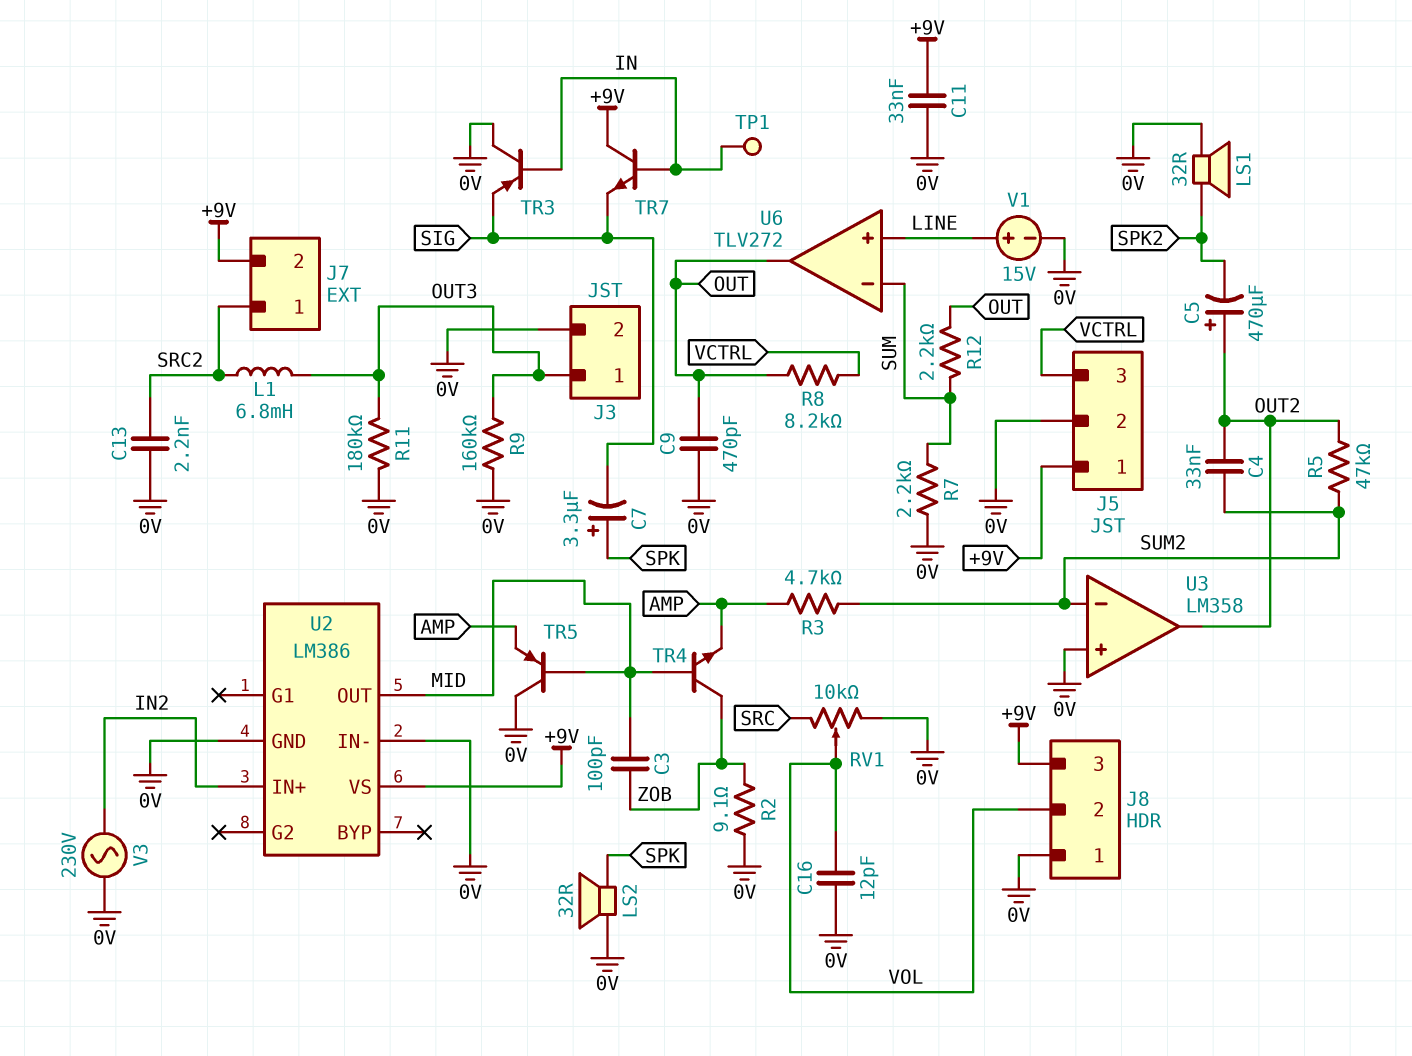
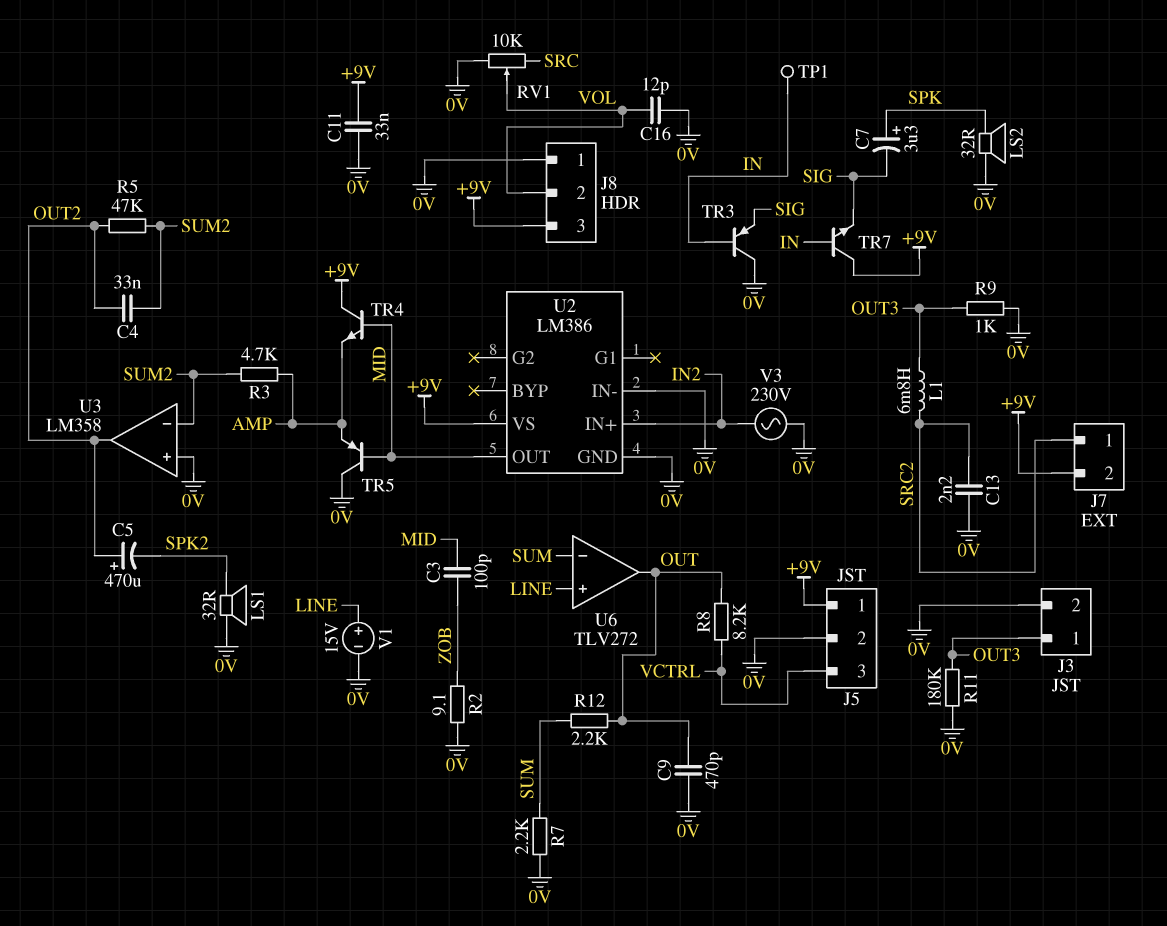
R9: 160k (0V, OUT3) -> 1k (0V, OUT3)
TR4: NPN (B MID, C ZOB, E AMP) -> NPN (B MID, C +9V, E AMP)

